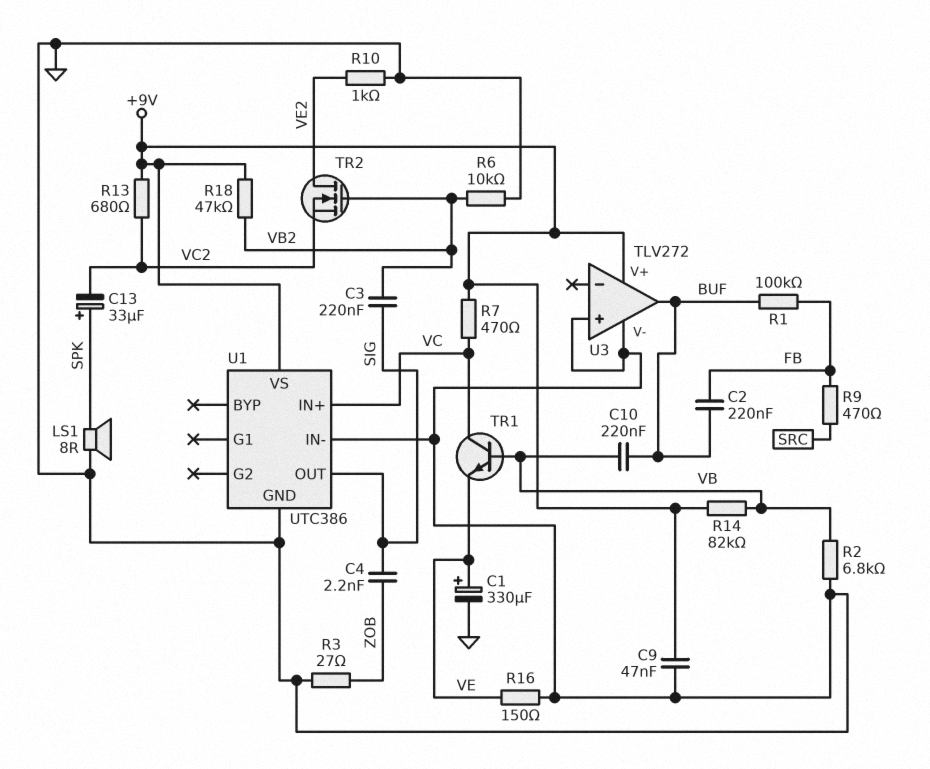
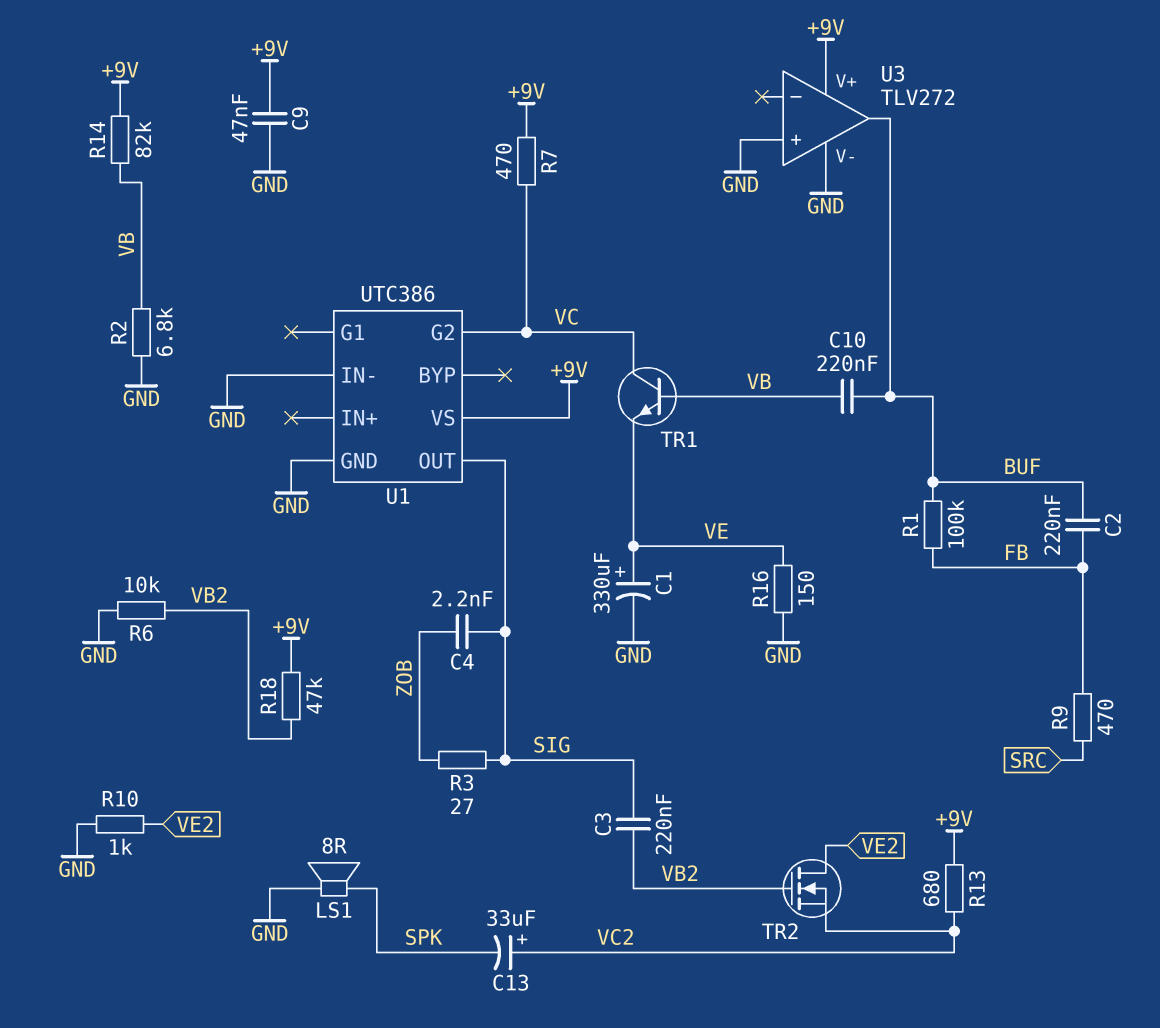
C13: 33uF (plus SPK, minus VC2) -> 33uF (plus VC2, minus SPK)
R3: 27 (GND, ZOB) -> 27 (SIG, ZOB)
U1 pin G2: none -> VC
U1 pin IN+: VC -> none

